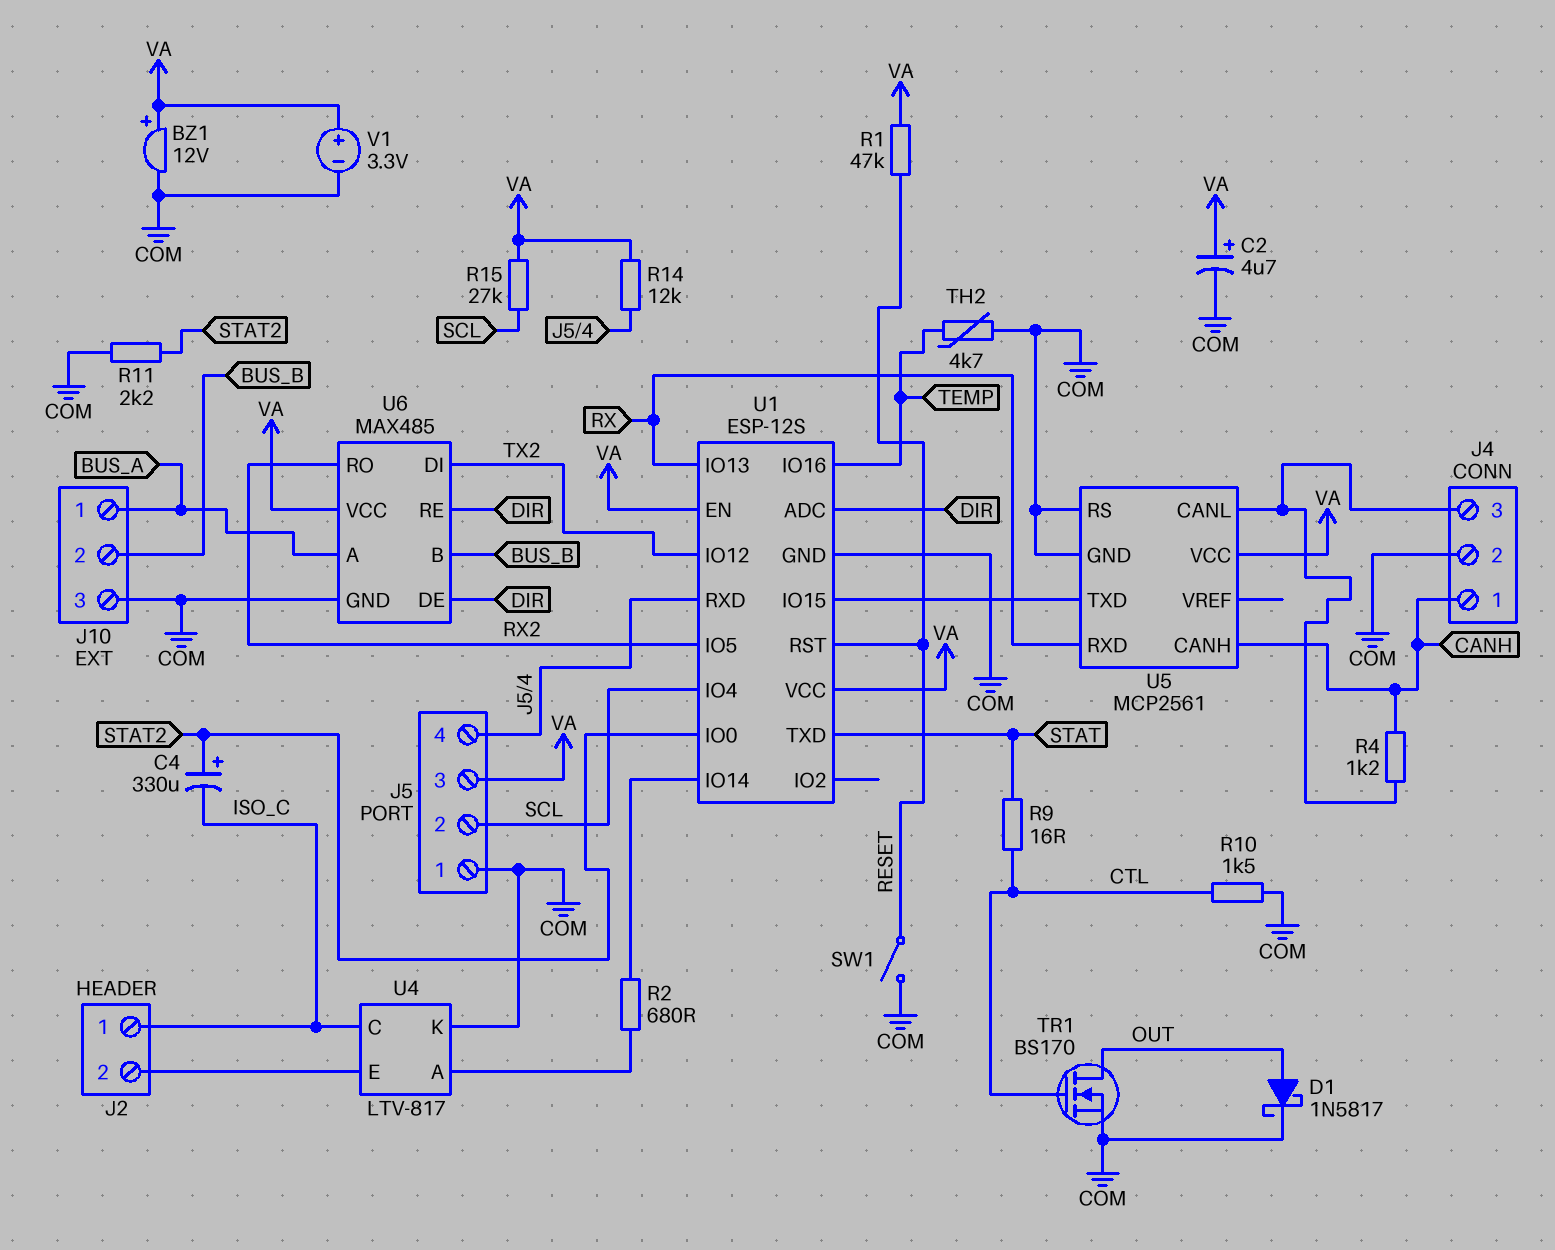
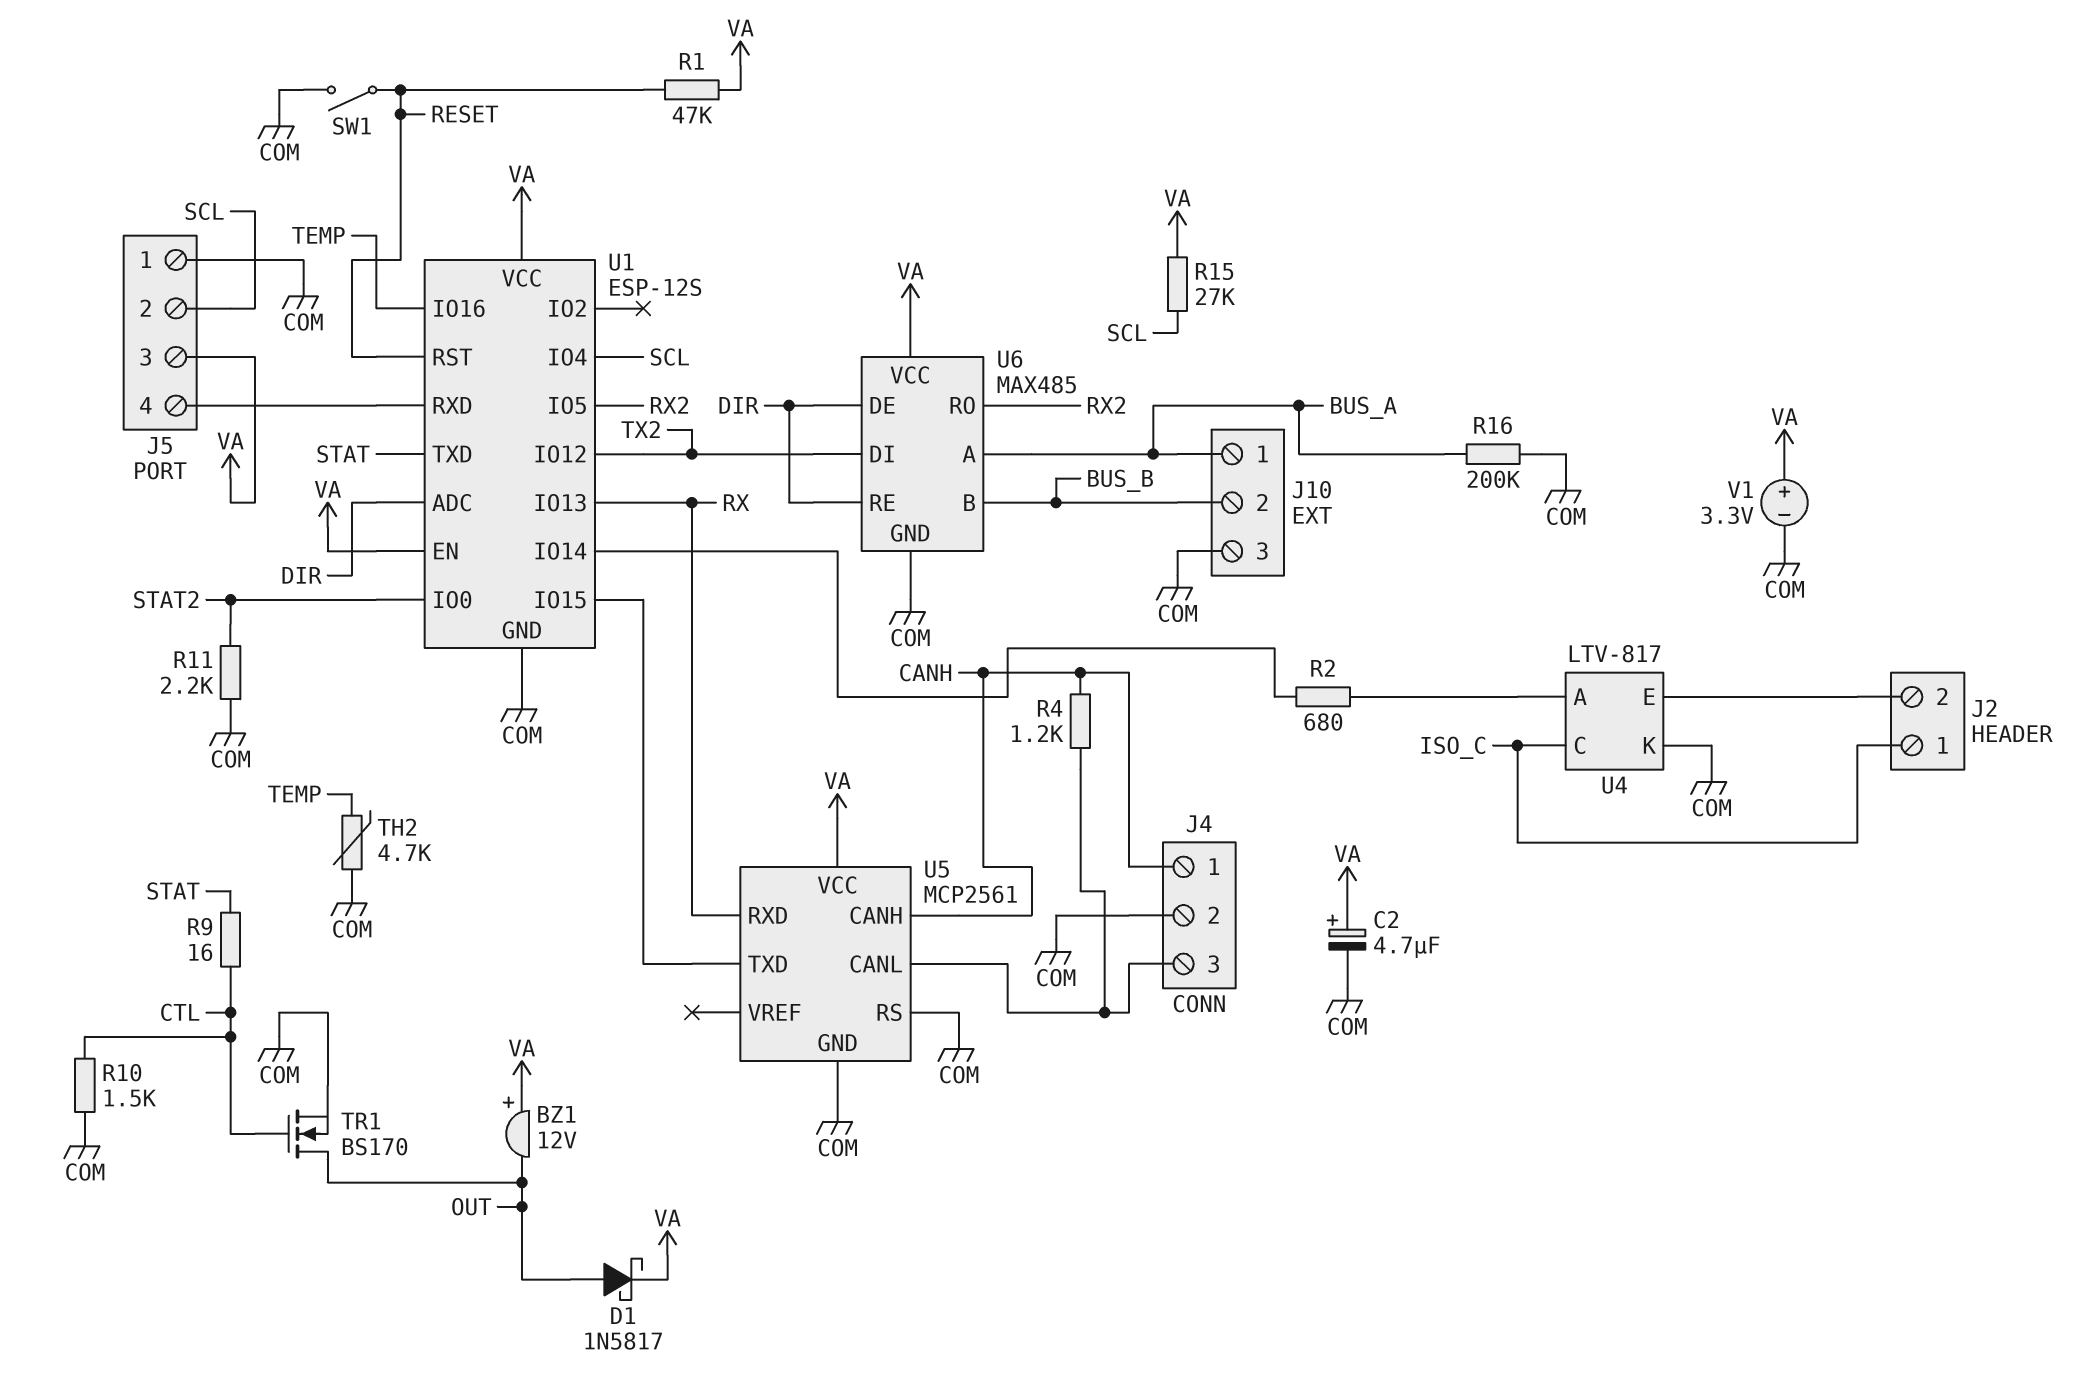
BZ1: buzzer 12V (plus VA, minus COM) -> buzzer 12V (plus VA, minus OUT)
C4: 330uF (plus STAT2, minus ISO_C) -> none
D1: schottky 1N5817 (A OUT, K COM) -> schottky 1N5817 (A OUT, K VA)
R14: 12k (J5/4, VA) -> none
R16: none -> 200k (BUS_A, COM)

